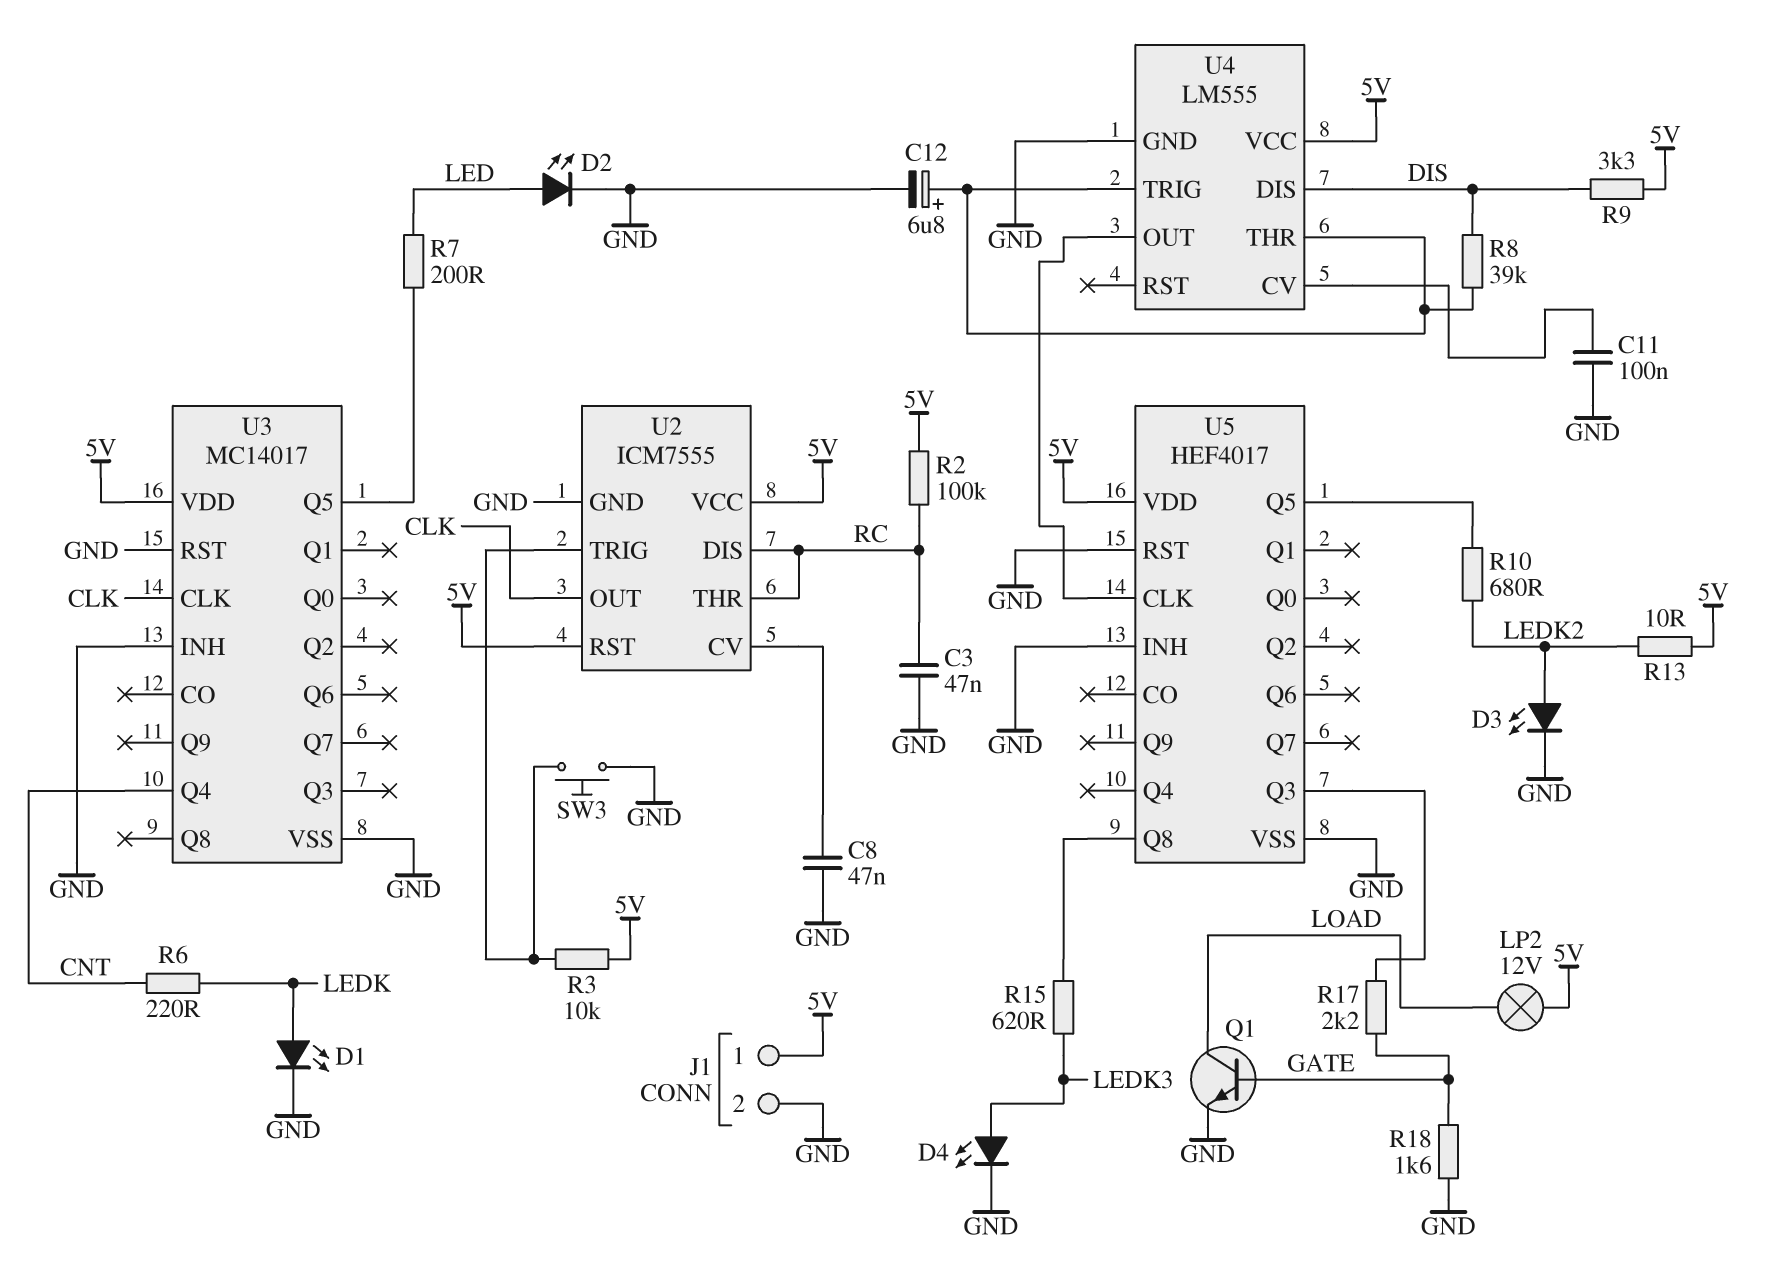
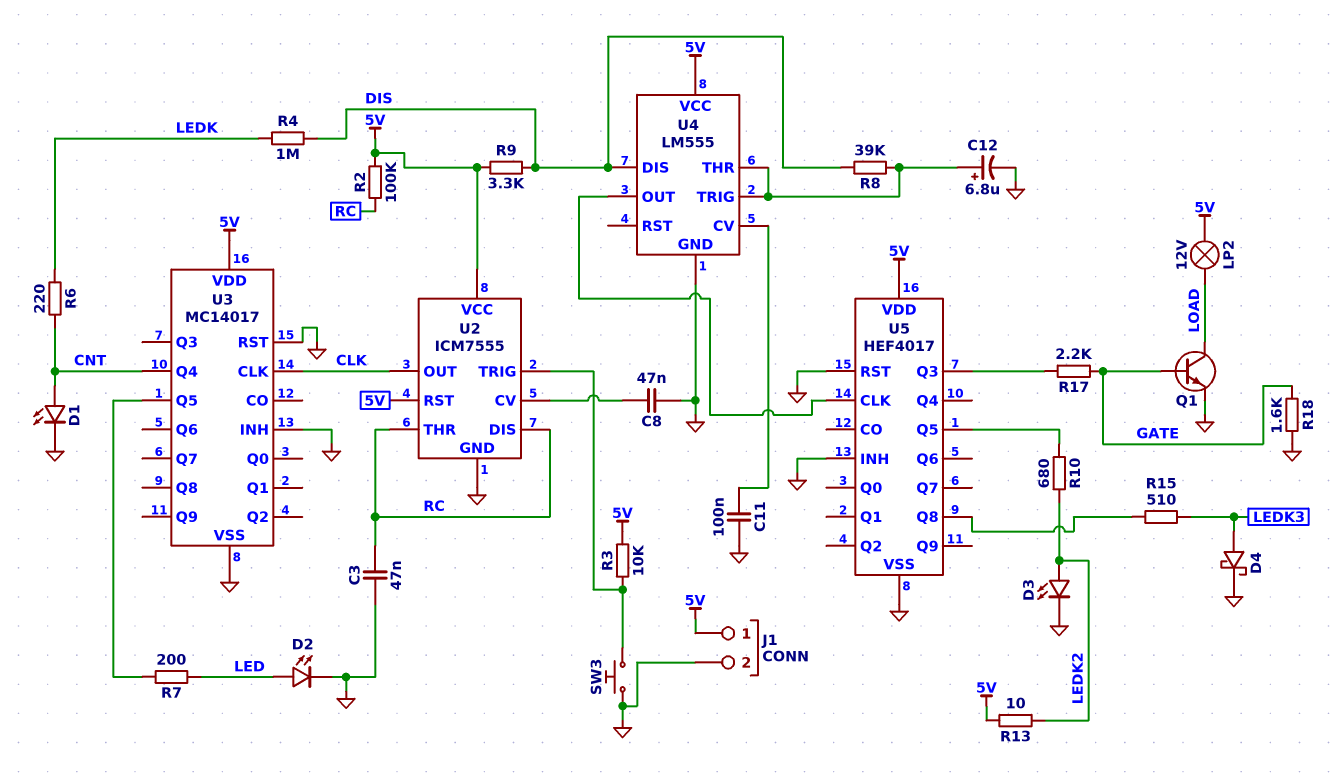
D1: LED (A LEDK, K GND) -> LED (A CNT, K GND)
D4: LED (A LEDK3, K GND) -> schottky (A LEDK3, K GND)
R4: none -> 1M (DIS, LEDK)
R15: 620 (LEDK3, U5/Q8) -> 510 (LEDK3, U5/Q8)

